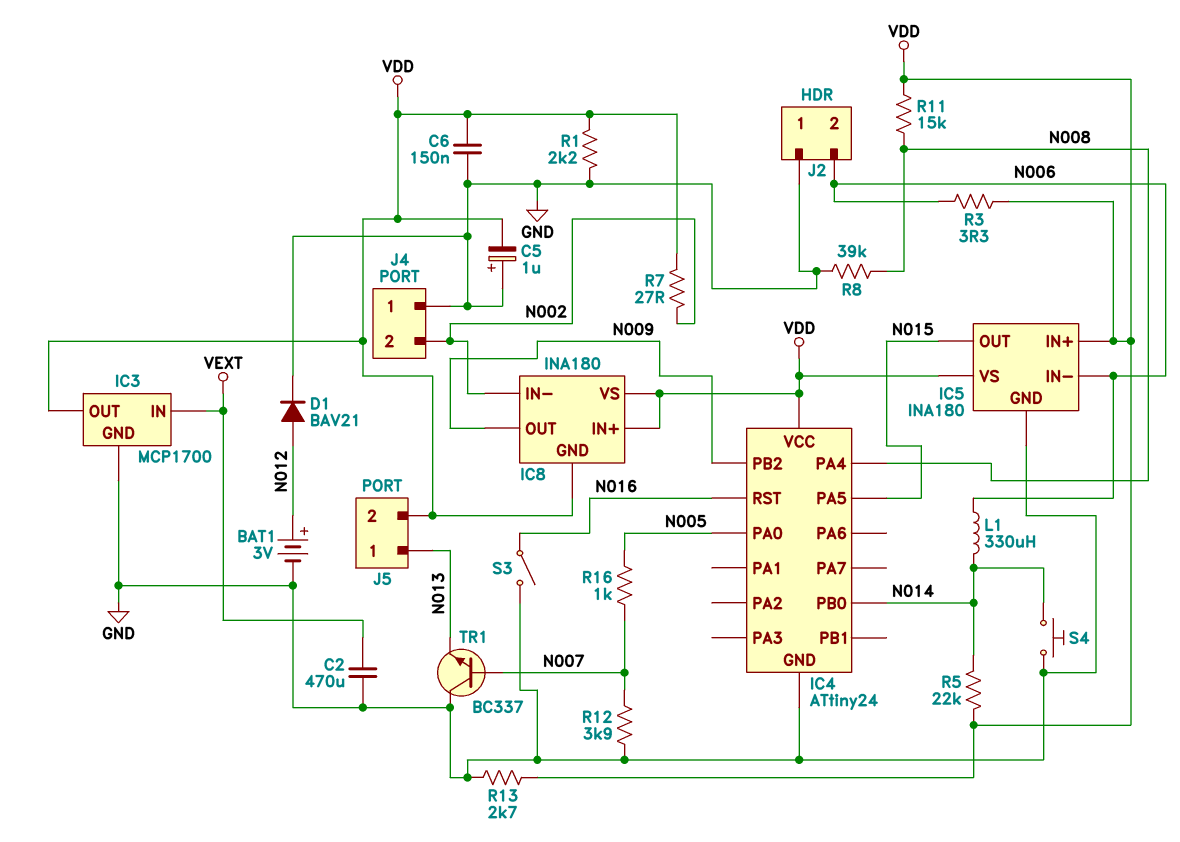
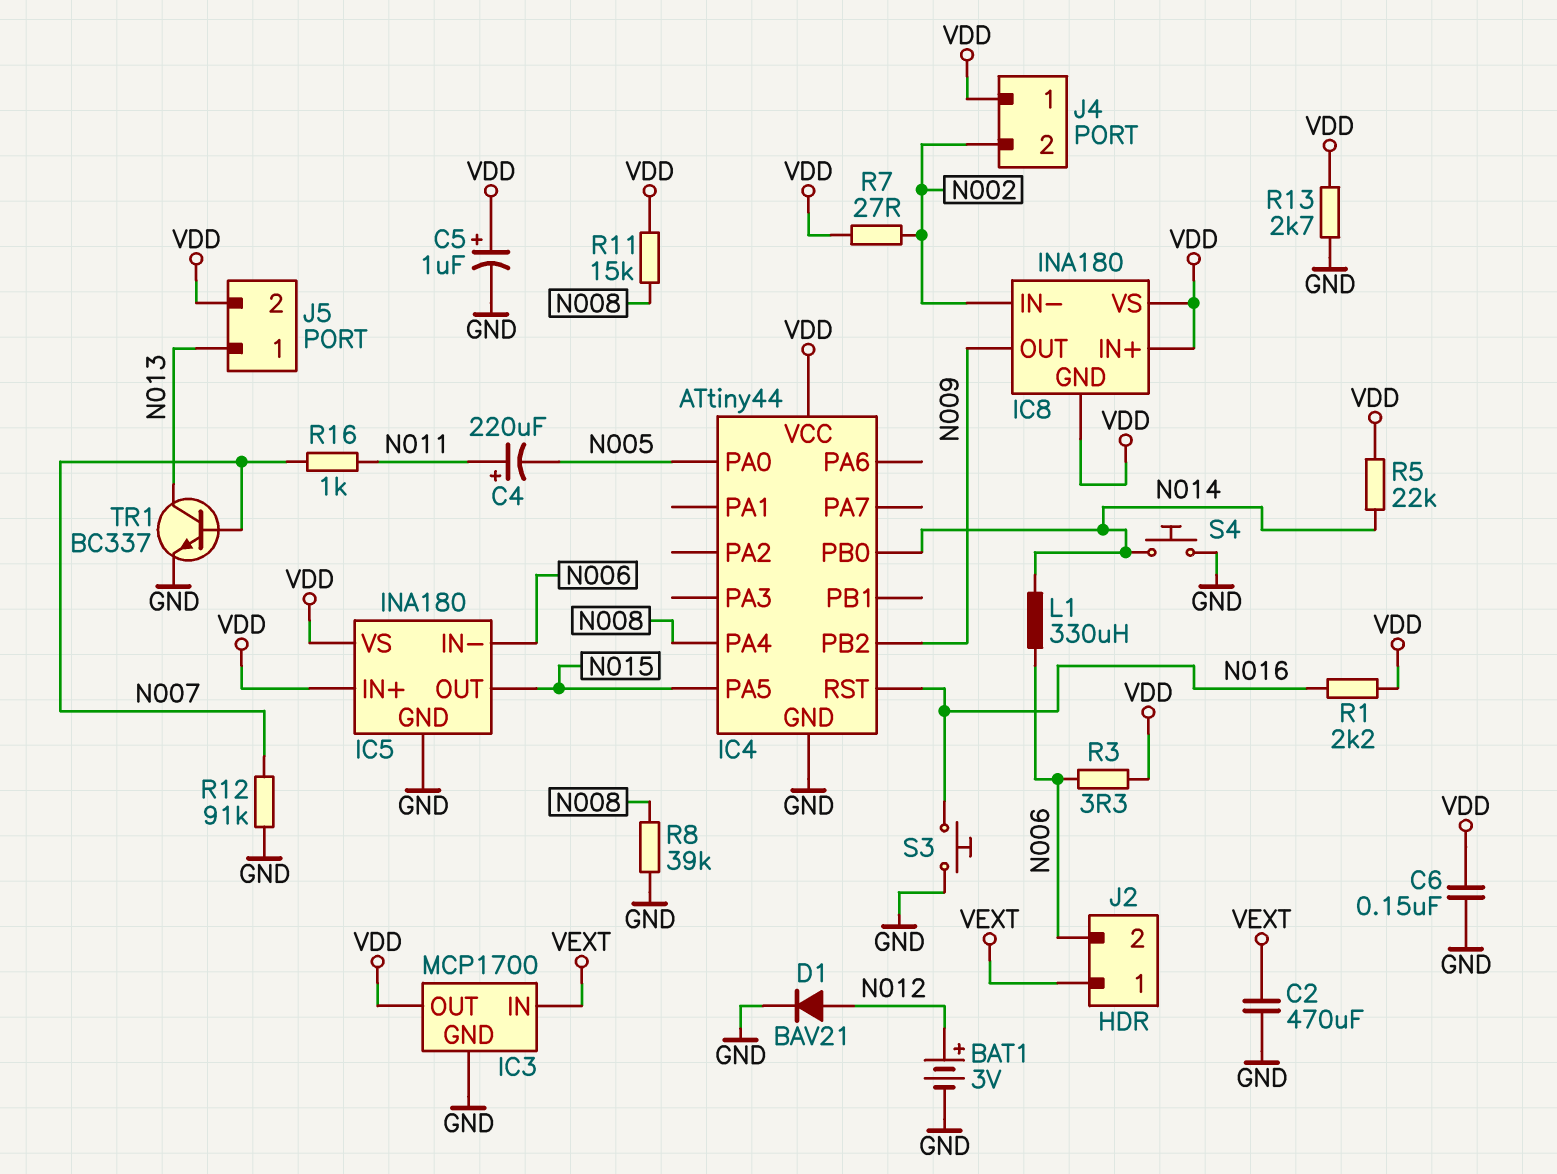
C4: none -> 220uF (plus N011, minus N005)
C5: 1uF (plus GND, minus VDD) -> 1uF (plus VDD, minus GND)
IC4: ATtiny24 -> ATtiny44
J2 pin 1: GND -> VEXT
J4 pin 1: GND -> VDD
R1: 2.2k (GND, VDD) -> 2.2k (N016, VDD)
R12: 3.9k (GND, N007) -> 91k (GND, N007)
R16: 1k (N005, N007) -> 1k (N007, N011)
S3: switch (GND, N016) -> button (GND, N016)
TR1: NPN BC337 (B N007, C GND, E N013) -> NPN BC337 (B N007, C N013, E GND)

